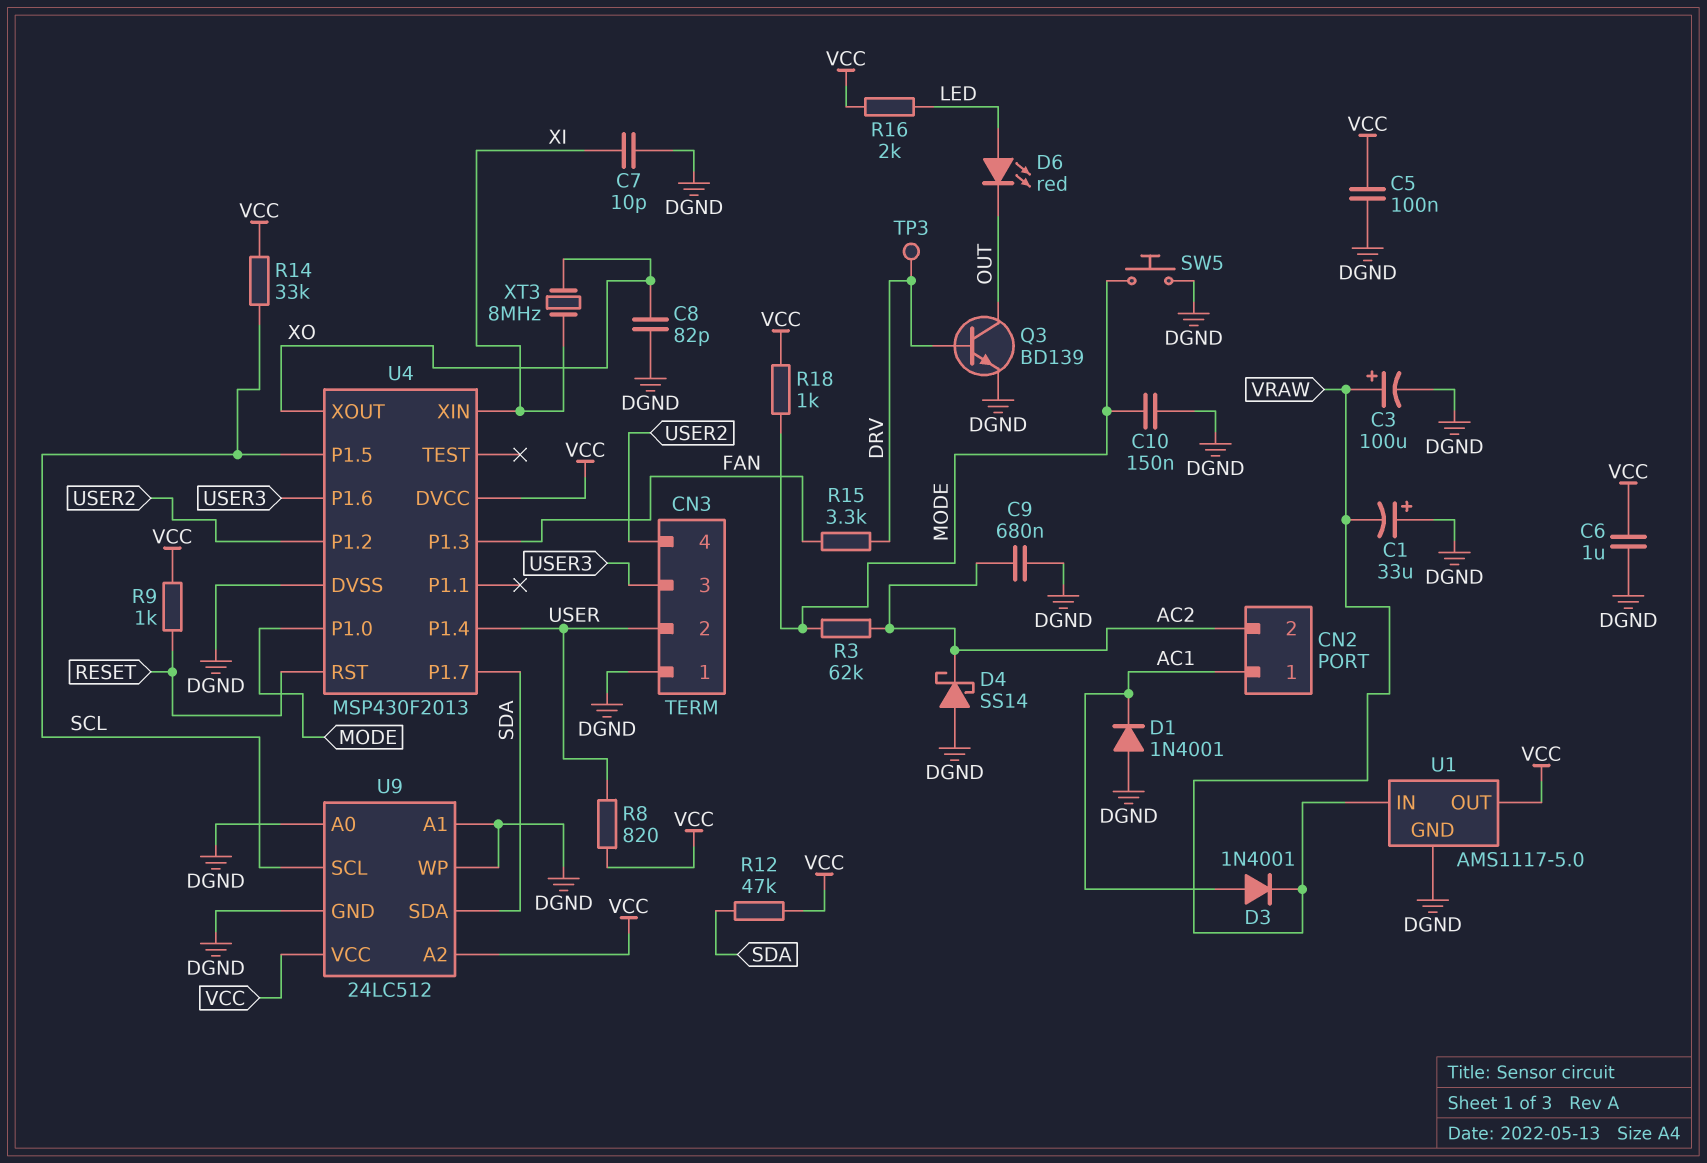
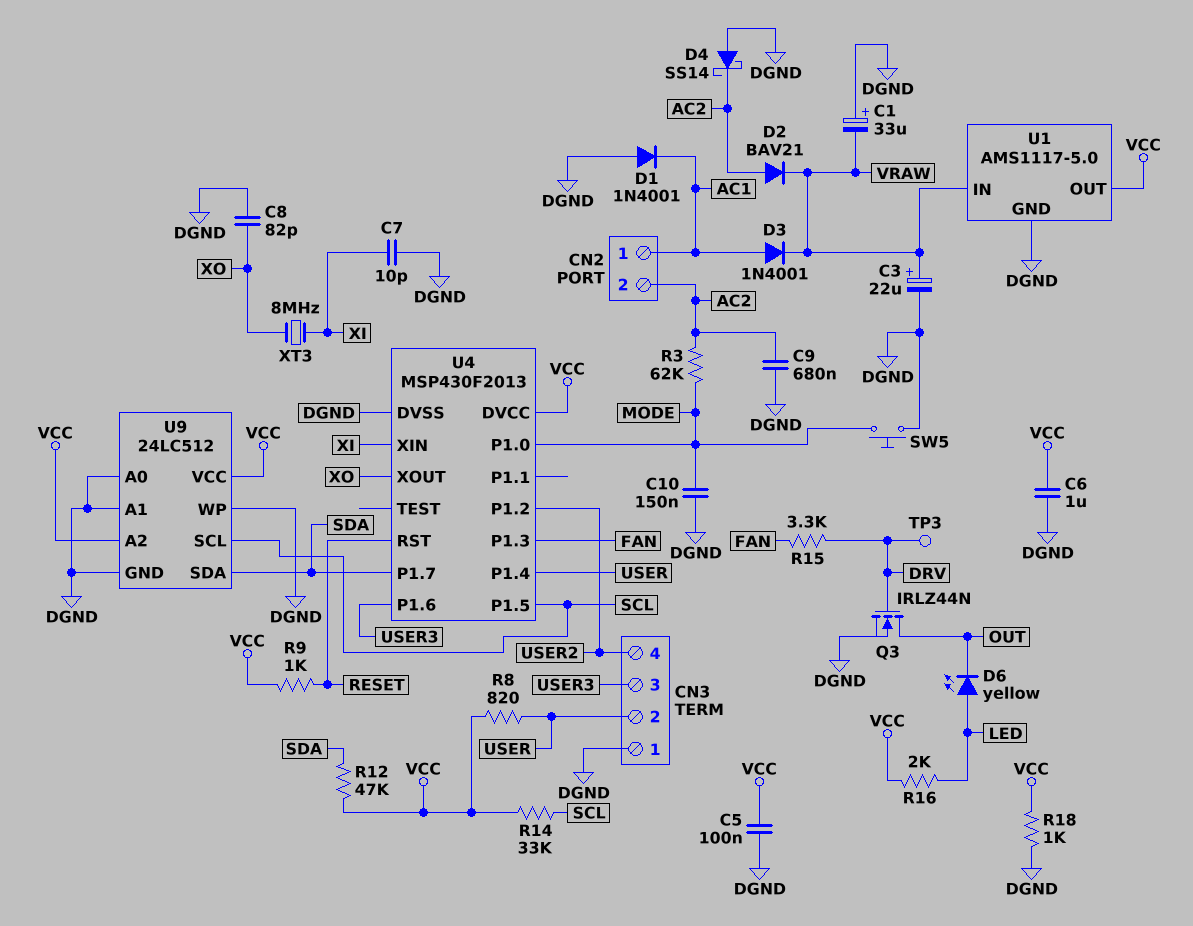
C3: 100uF (plus VRAW, minus DGND) -> 22uF (plus VRAW, minus DGND)
D2: none -> diode BAV21 (A AC2, K VRAW)
D6: LED red (A LED, K OUT) -> LED yellow (A LED, K OUT)
Q3: NPN BD139 (B DRV, C OUT, E DGND) -> NMOS IRLZ44N (G DRV, D OUT, S DGND)
R18: 1k (MODE, VCC) -> 1k (DGND, VCC)

